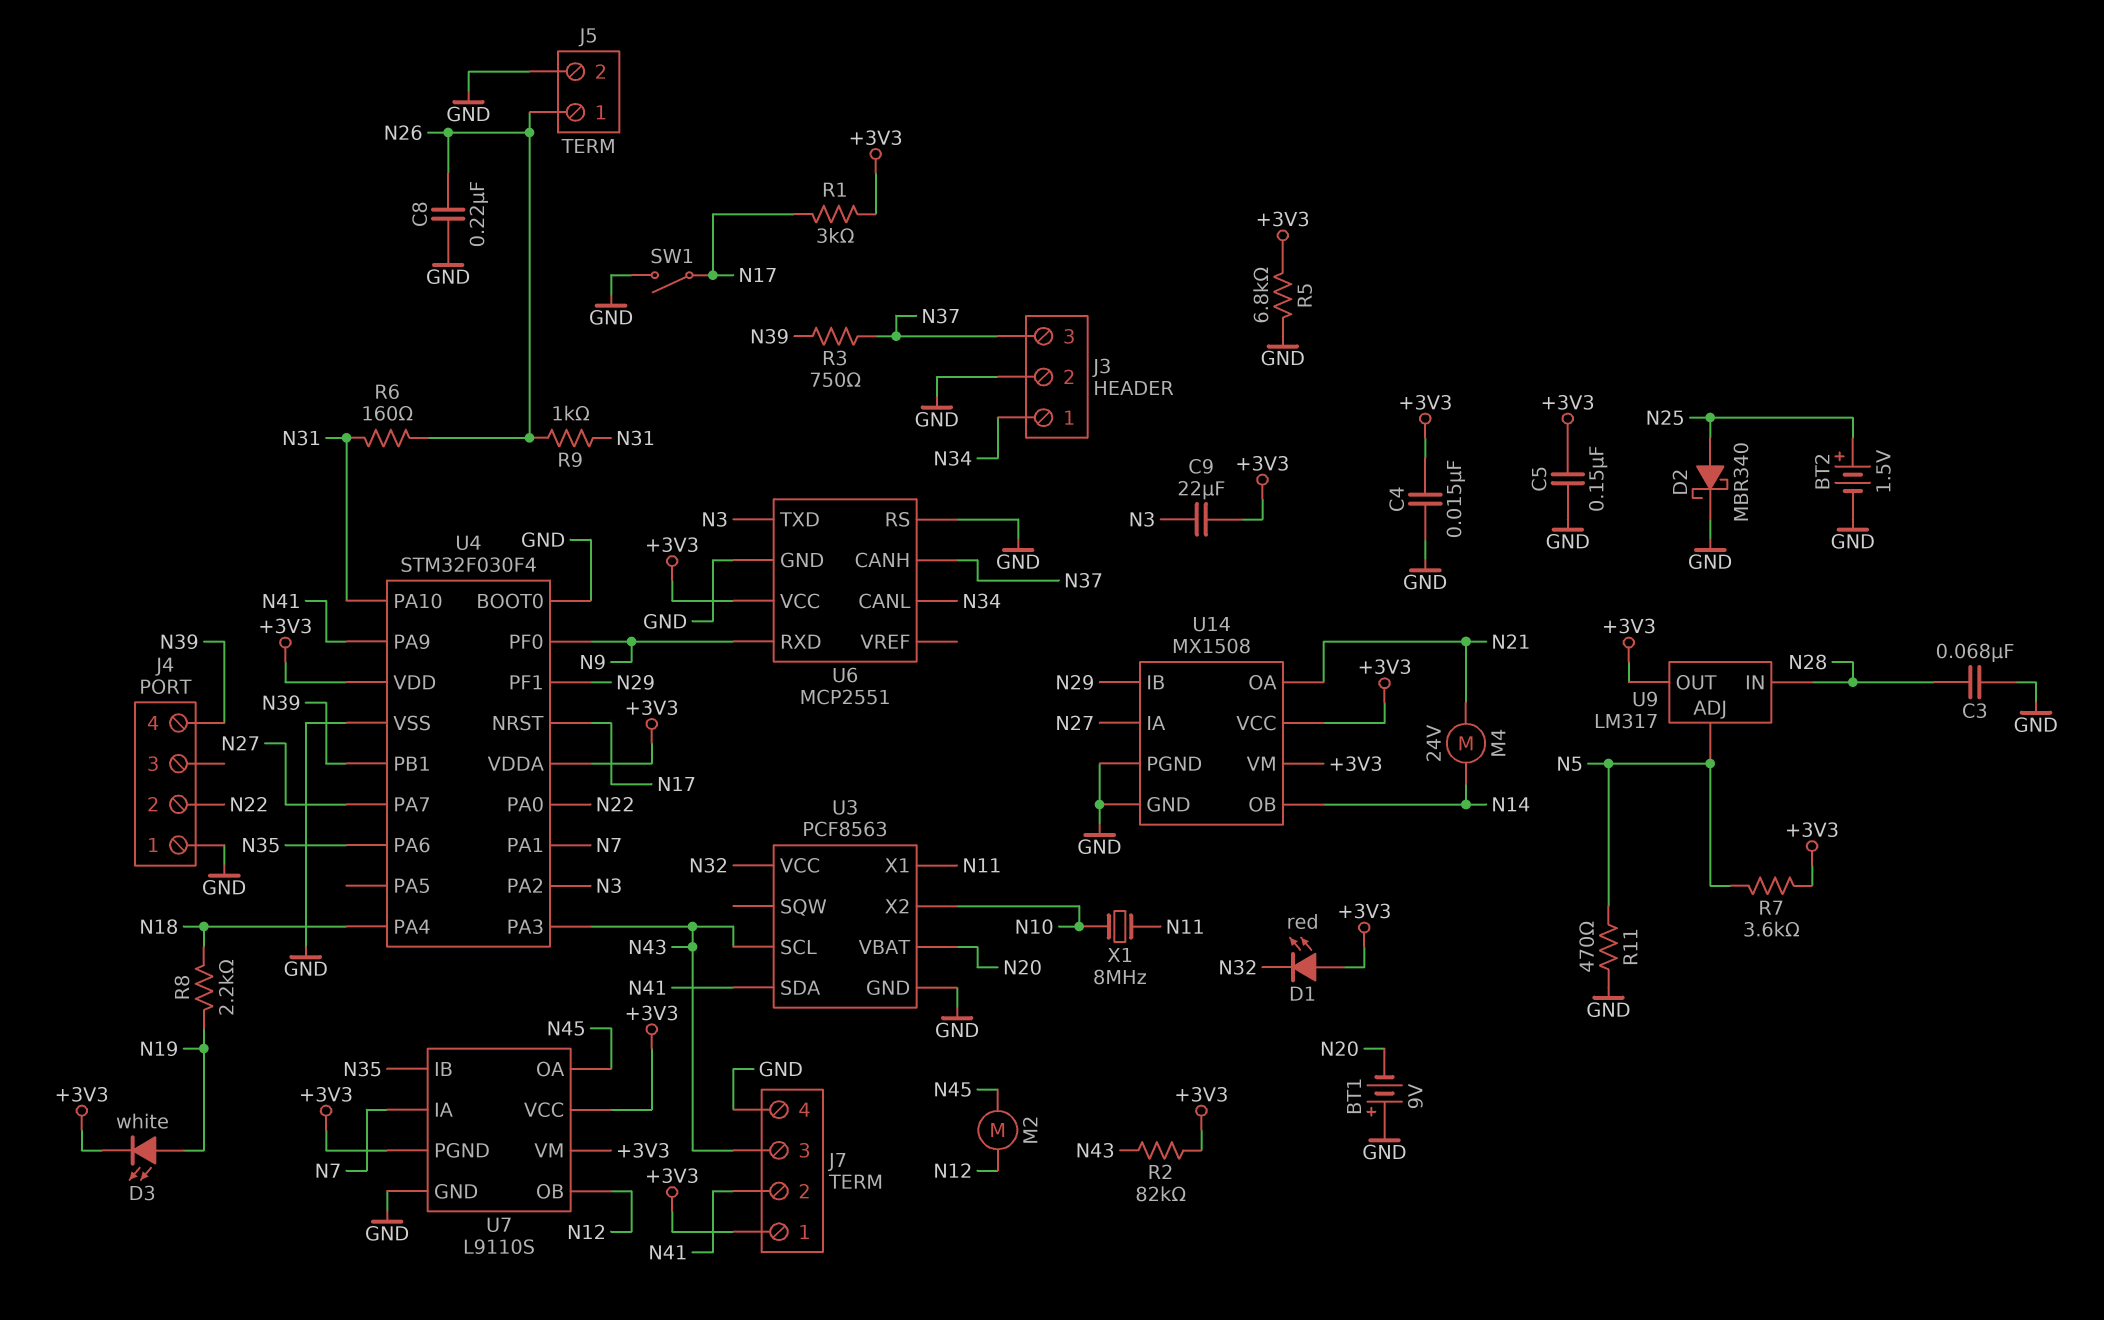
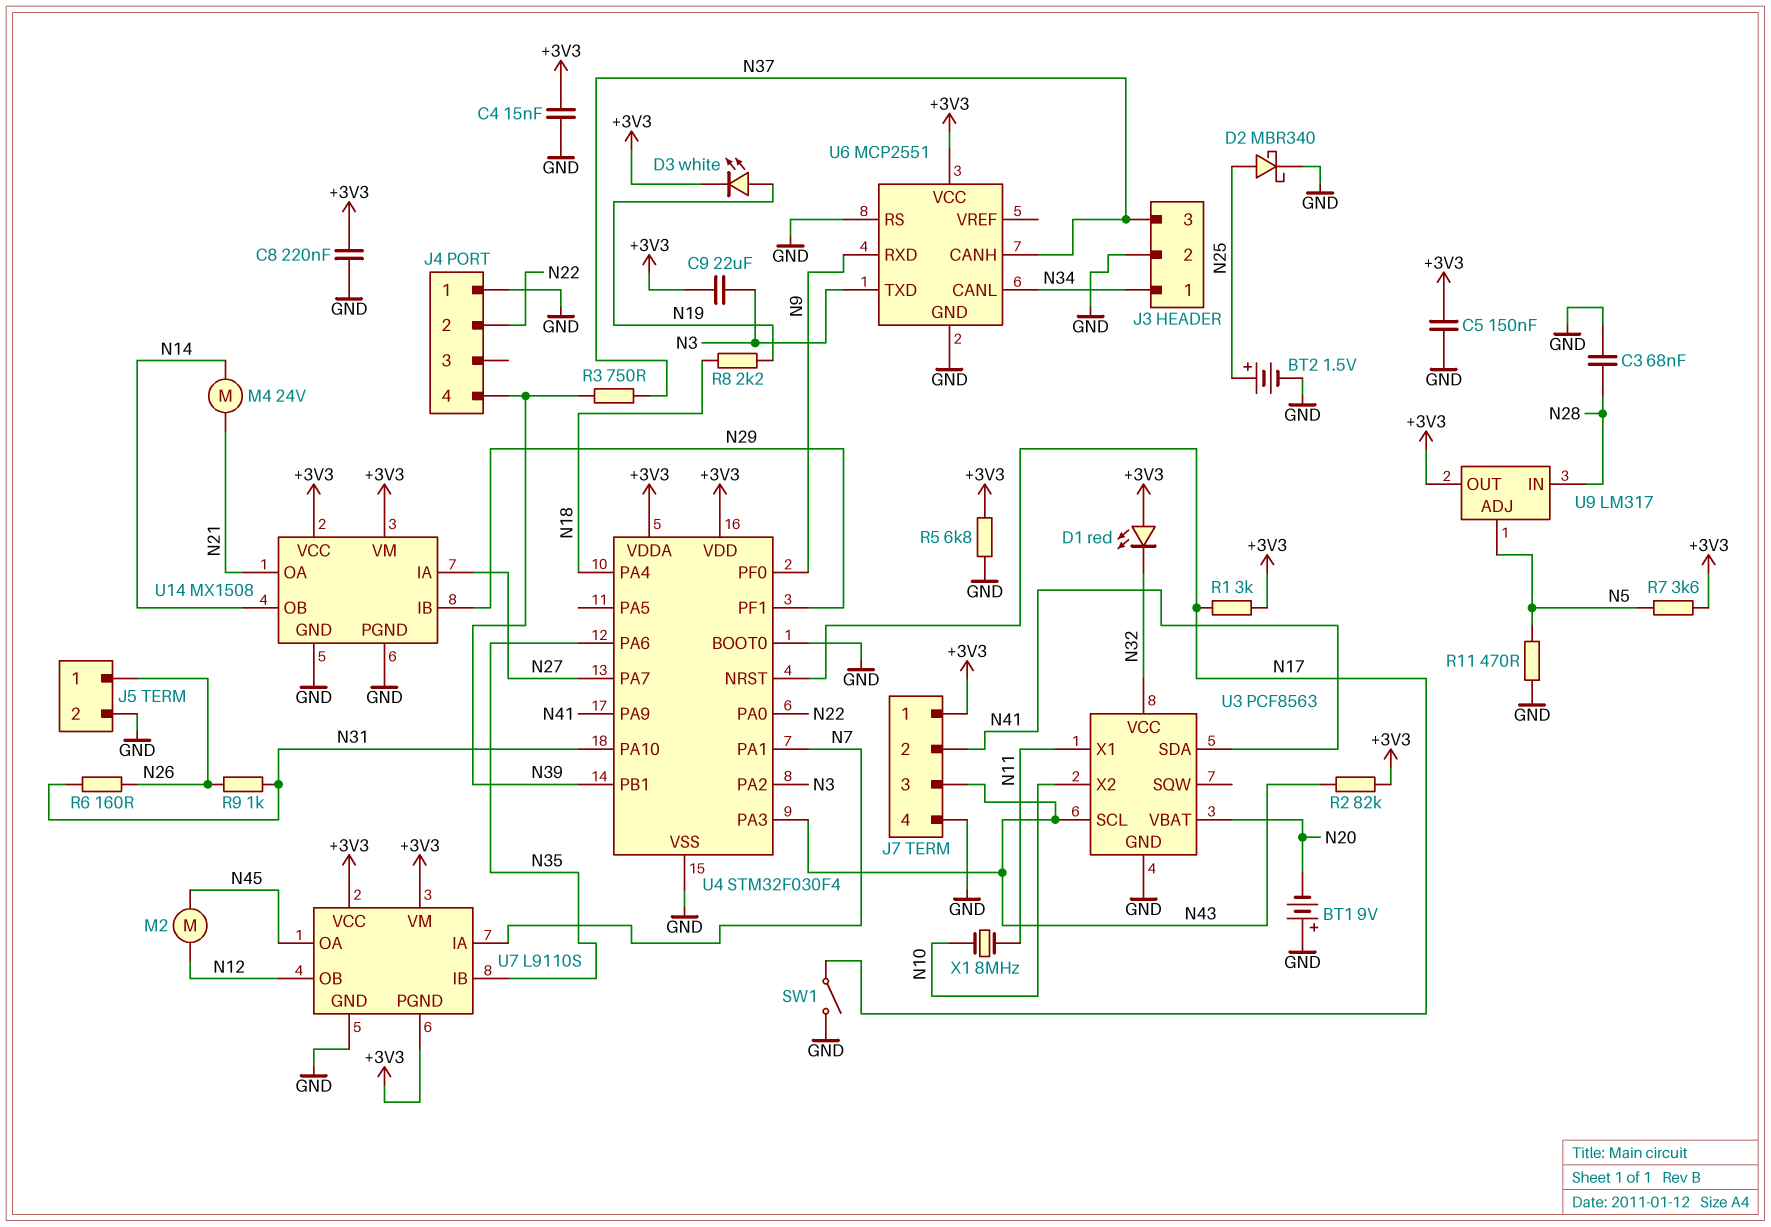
C8: 220nF (GND, N26) -> 220nF (+3V3, GND)

